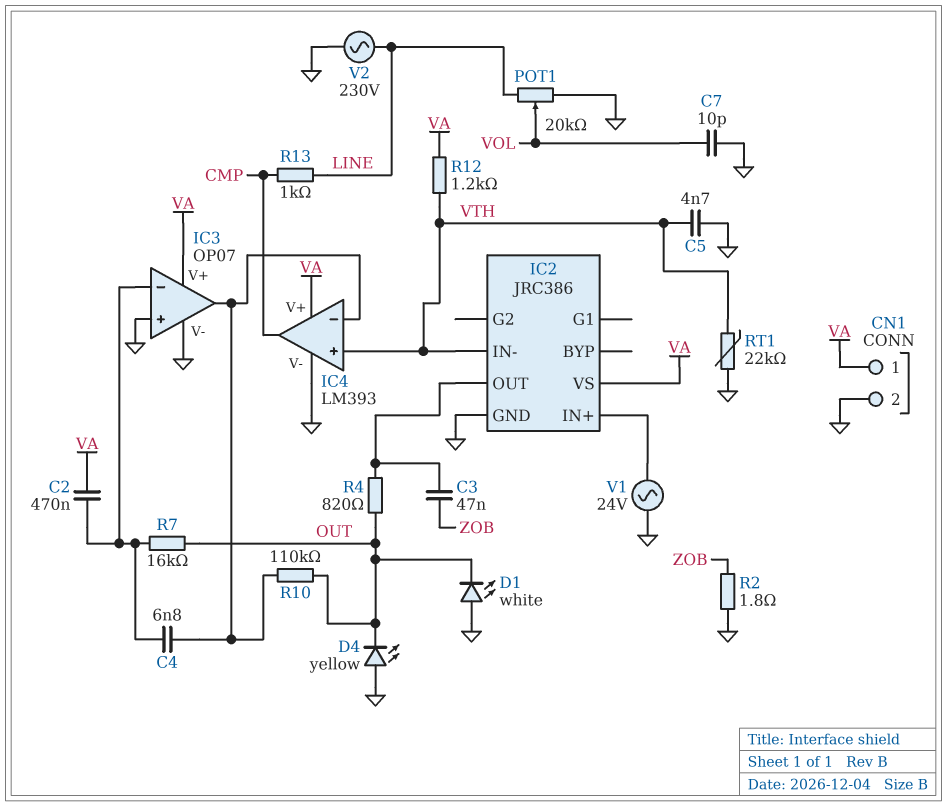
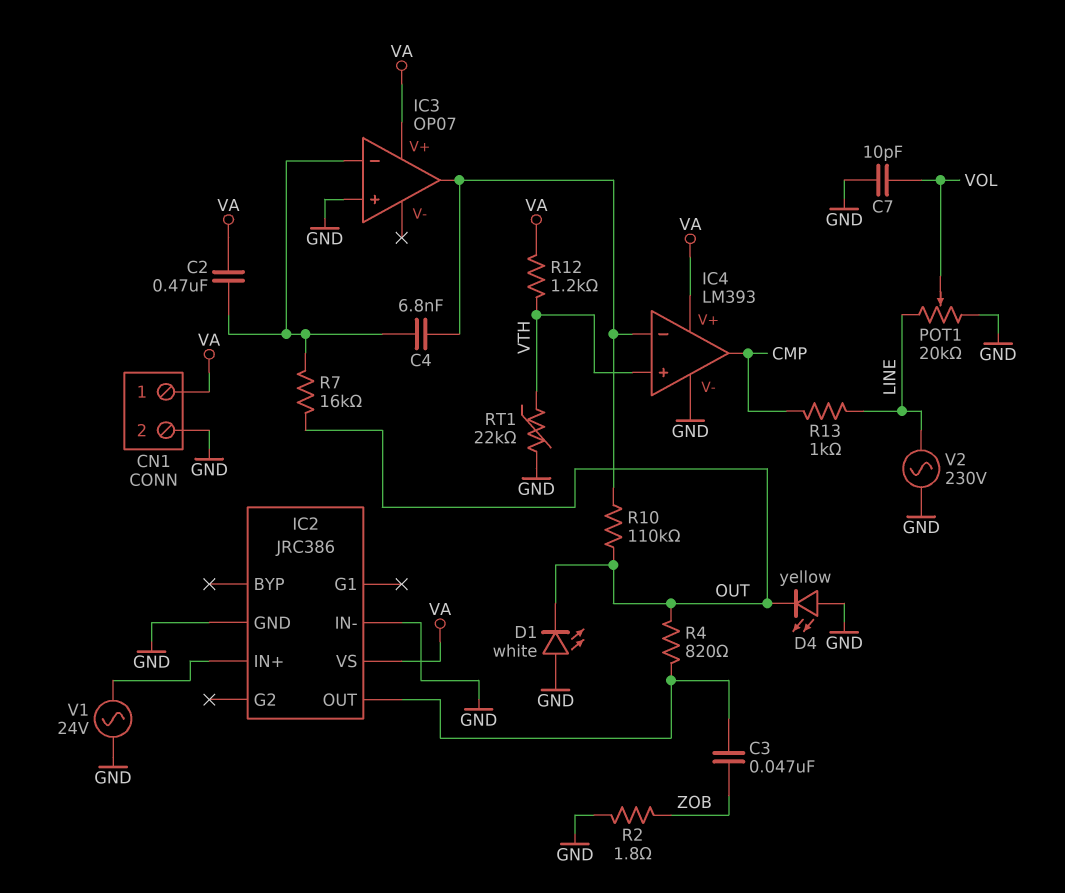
C5: 4.7nF (GND, VTH) -> none
IC2 pin IN-: VTH -> GND
IC3 pin V-: GND -> none

